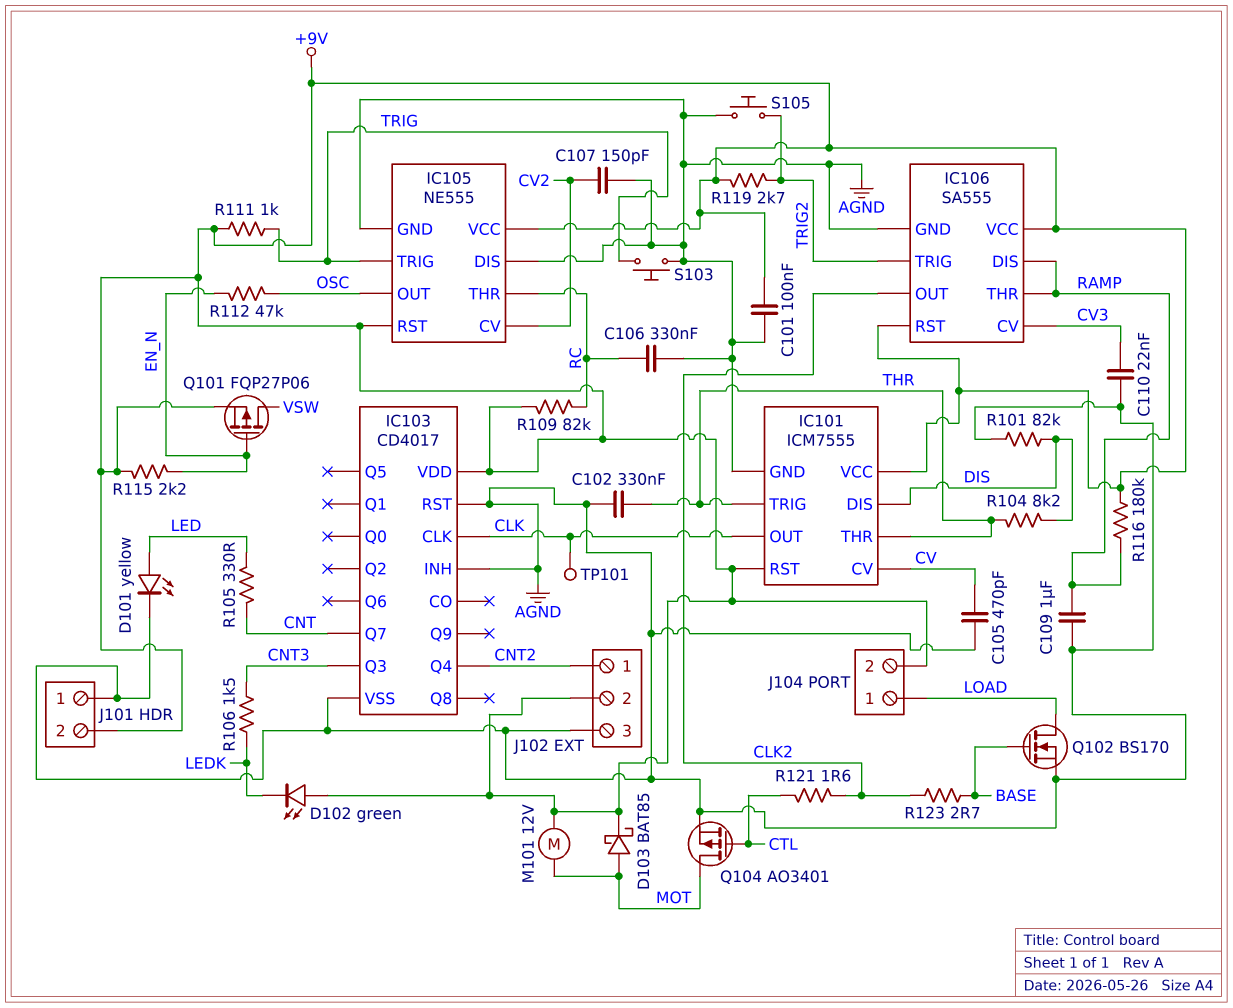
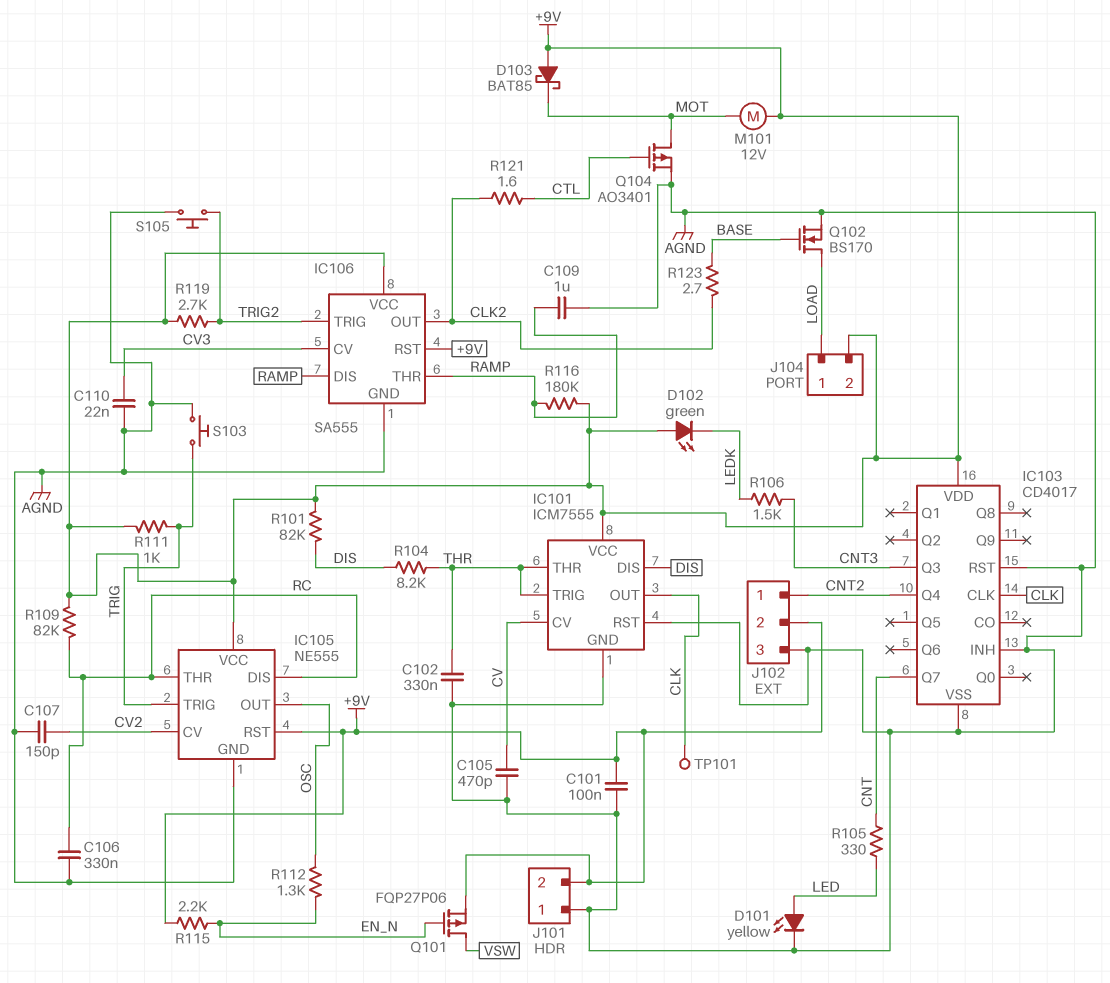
D103: schottky BAT85 (A MOT, K +9V) -> schottky BAT85 (A +9V, K MOT)
IC101 pin RST: +9V -> AGND
IC105 pin DIS: AGND -> RC
R101: 82k (AGND, DIS) -> 82k (+9V, DIS)
R112: 47k (EN_N, OSC) -> 1.3k (EN_N, OSC)

